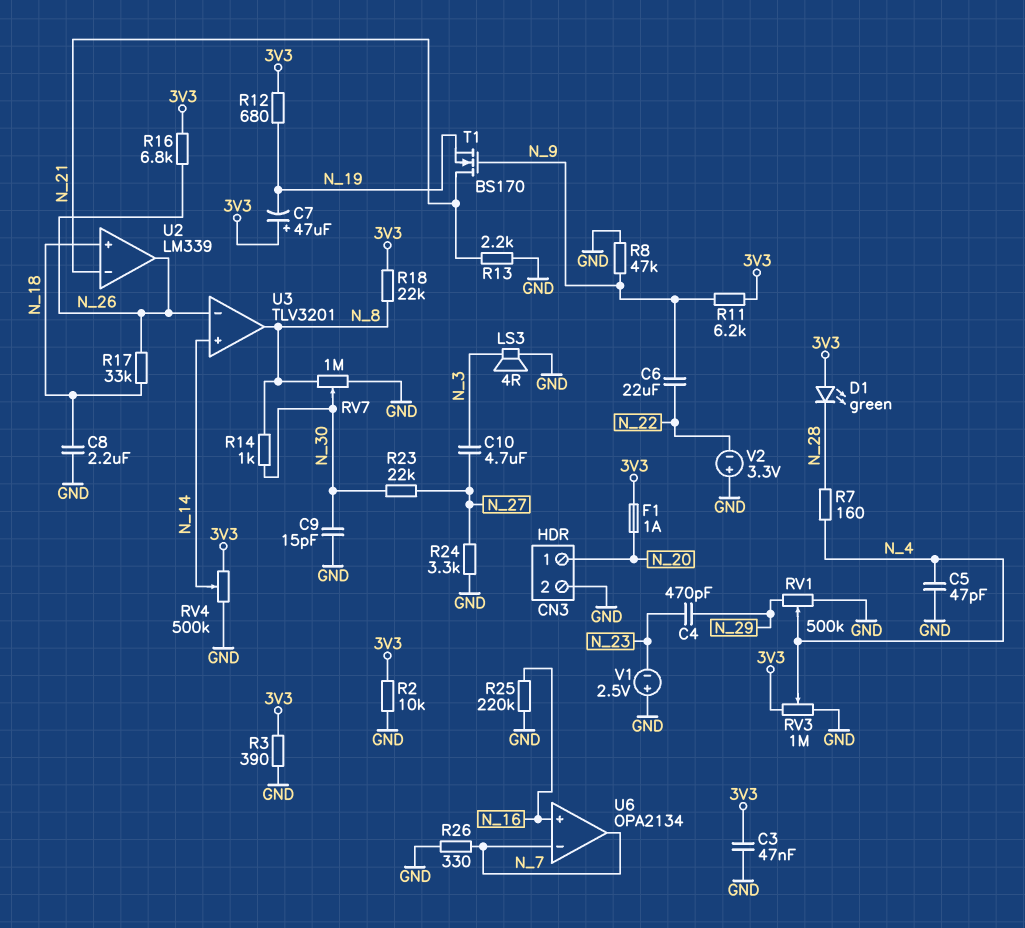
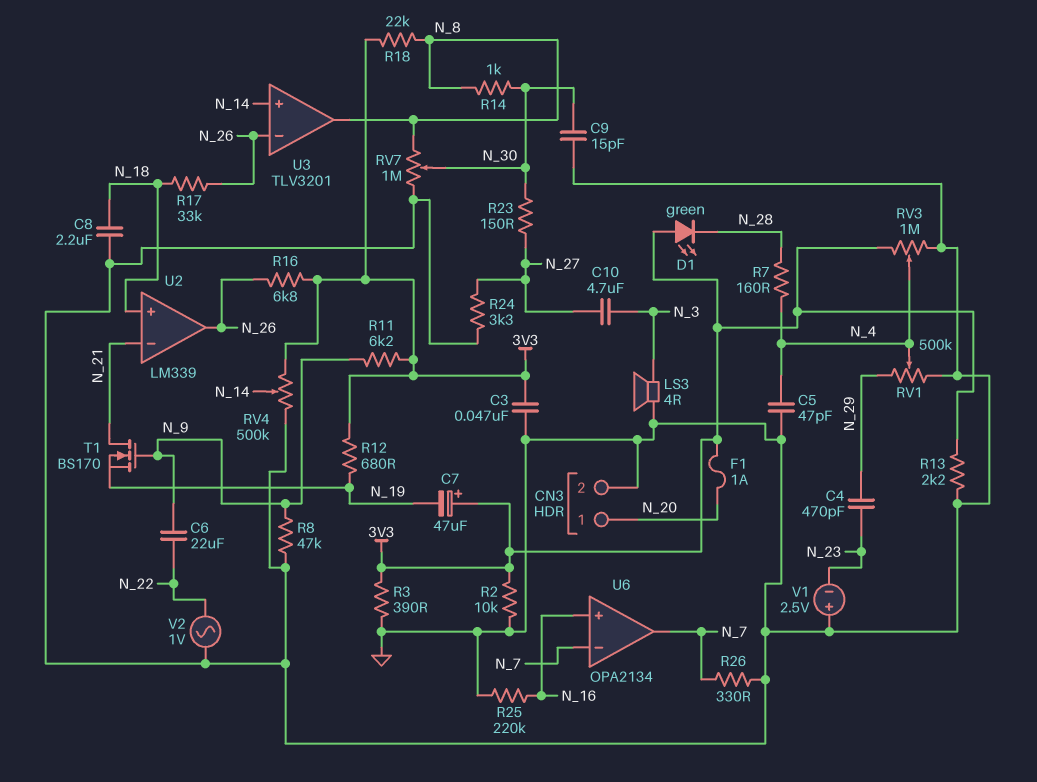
R13: 2.2k (GND, N_21) -> 2.2k (3V3, GND)
R23: 22k (N_27, N_30) -> 150 (N_27, N_30)
V2: 3.3V (plus GND, minus N_22) -> AC 1V (GND, N_22)

